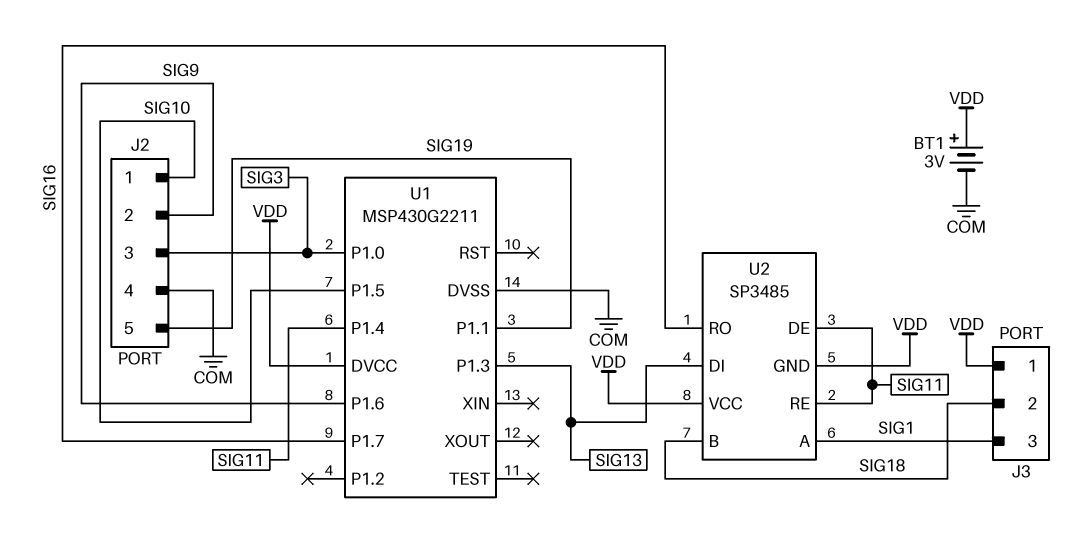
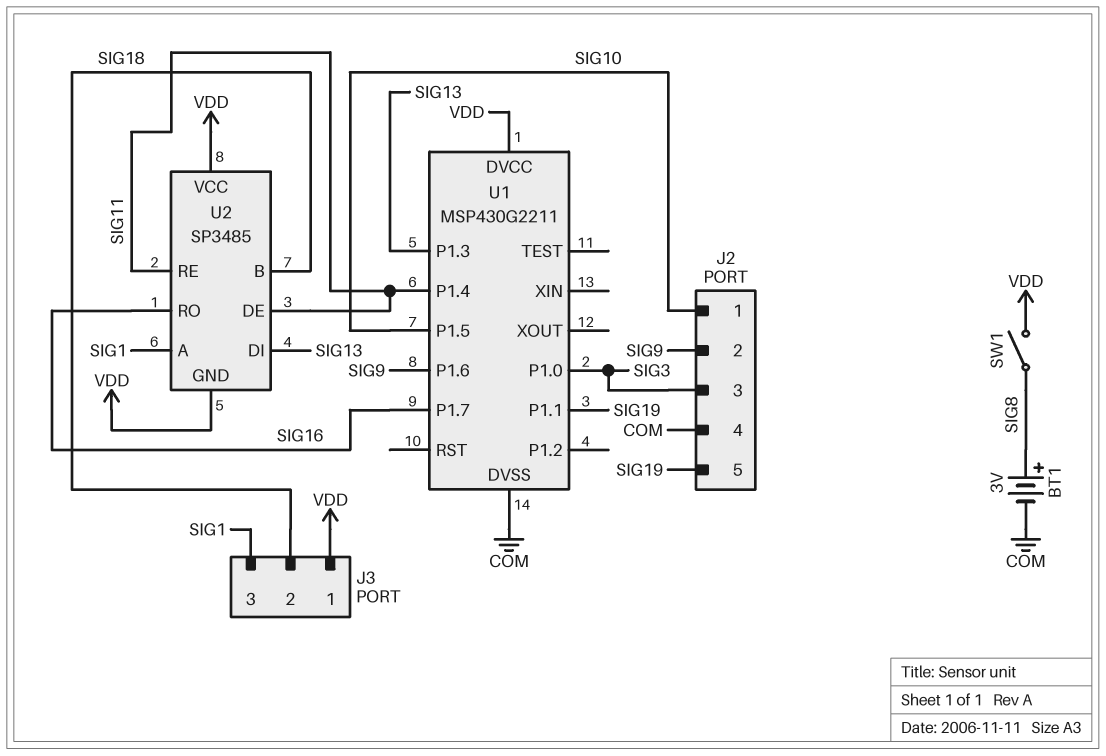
BT1: 3V (plus VDD, minus COM) -> 3V (plus SIG8, minus COM)
SW1: none -> switch (SIG8, VDD)

